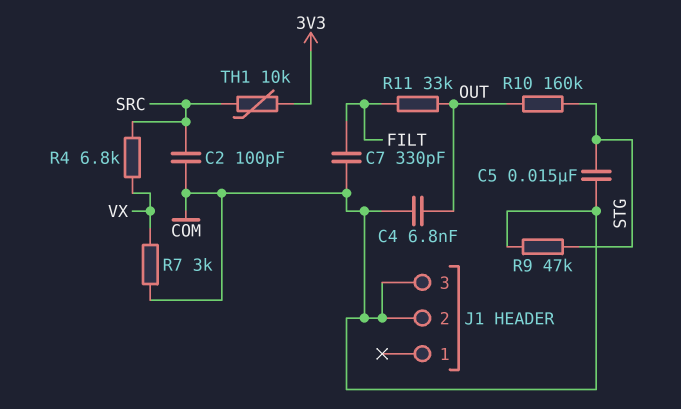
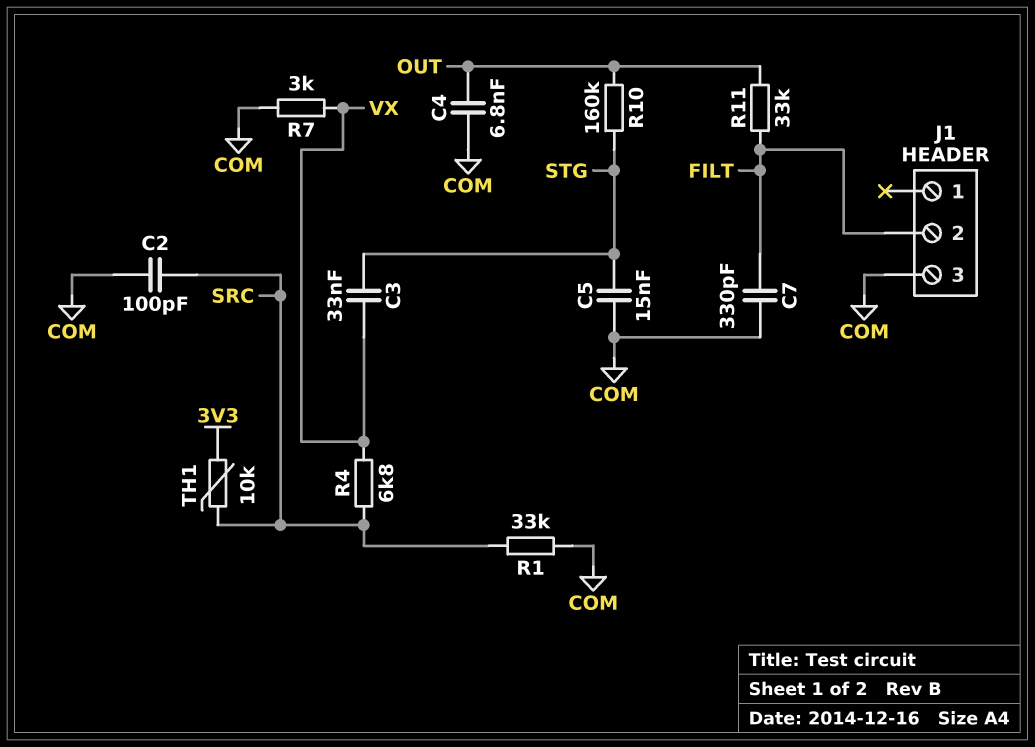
C3: none -> 33nF (STG, VX)
J1 pin 2: COM -> FILT
R1: none -> 33k (COM, SRC)
R9: 47k (COM, STG) -> none

